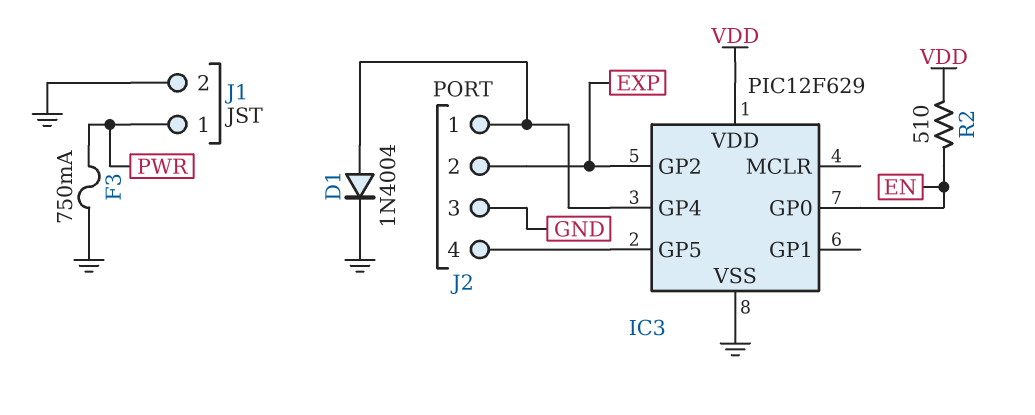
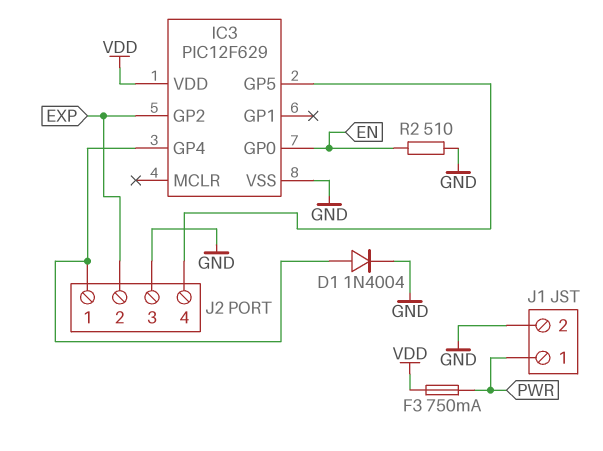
F3: 750mA (GND, PWR) -> 750mA (PWR, VDD)
R2: 510 (EN, VDD) -> 510 (EN, GND)

